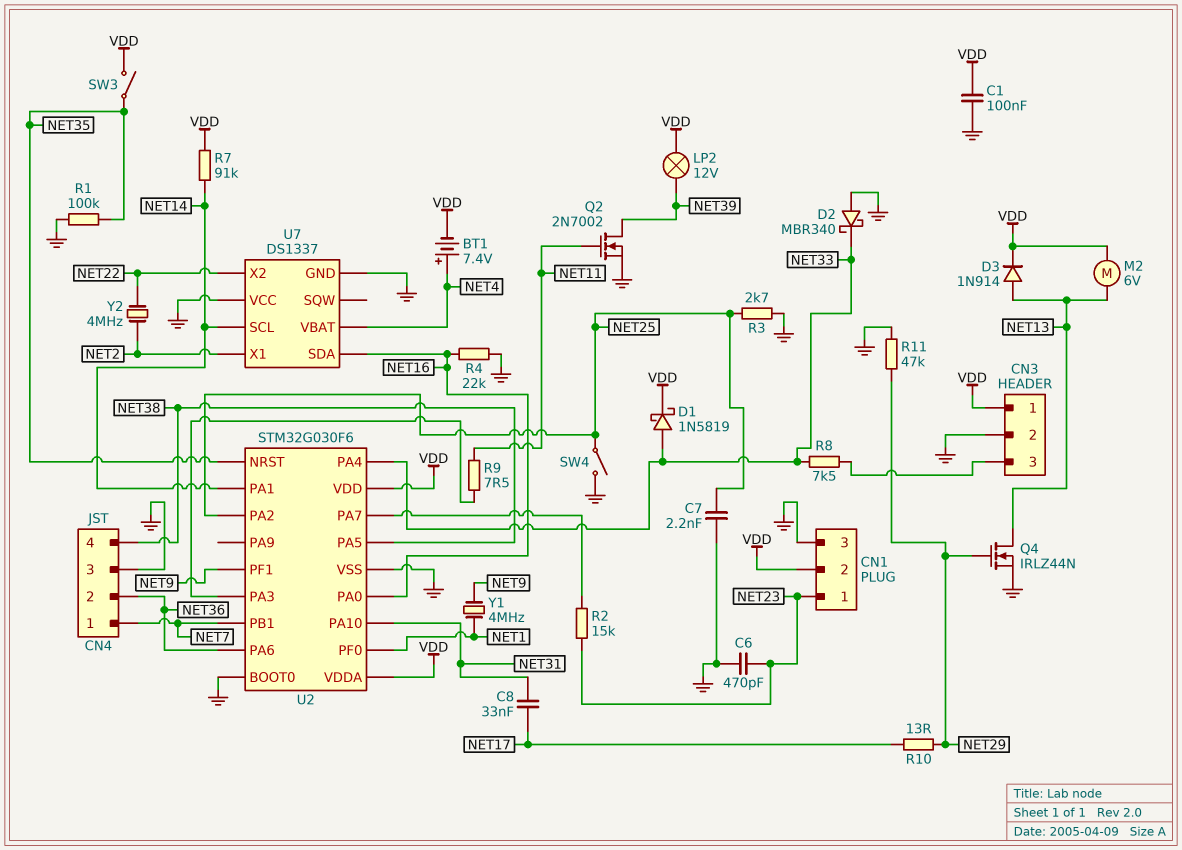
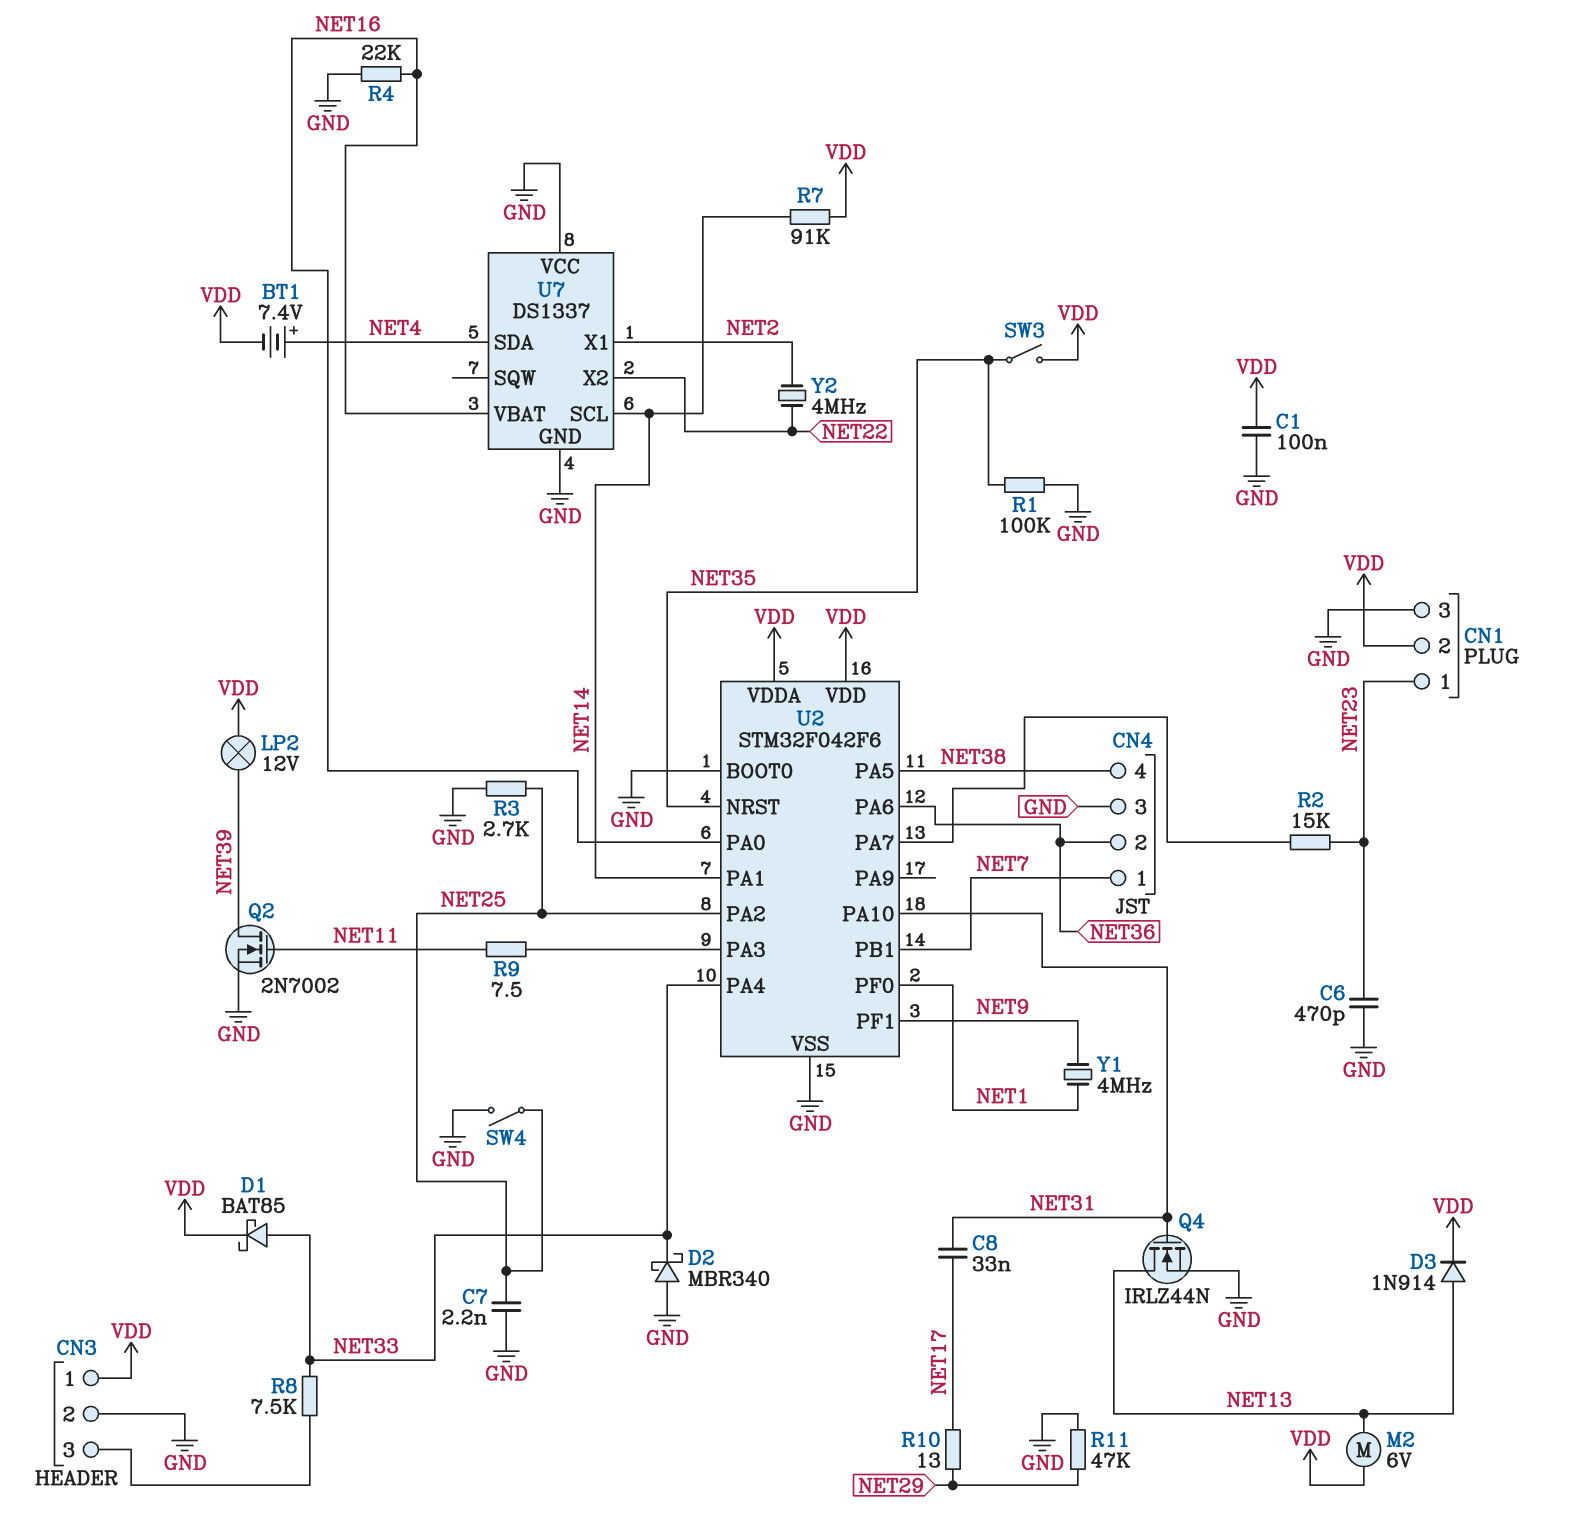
D1: schottky 1N5819 (A NET33, K VDD) -> schottky BAT85 (A NET33, K VDD)
Q4: NMOS IRLZ44N (G NET29, D NET13, S GND) -> NMOS IRLZ44N (G NET31, D NET13, S GND)
U2: STM32G030F6 -> STM32F042F6
U7 pin SDA: NET16 -> NET4
U7 pin VBAT: NET4 -> NET16

